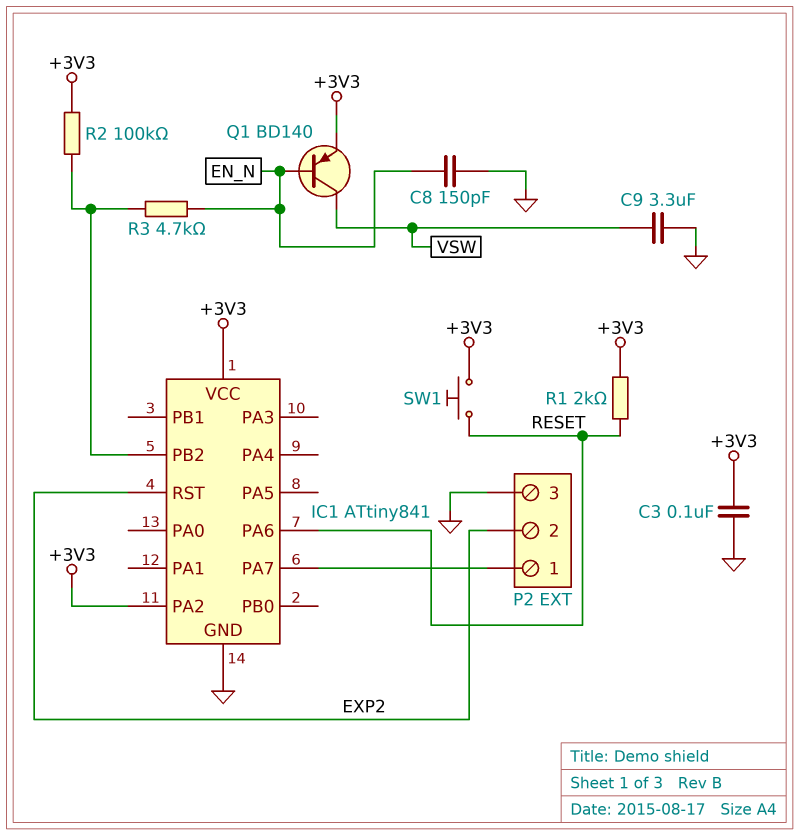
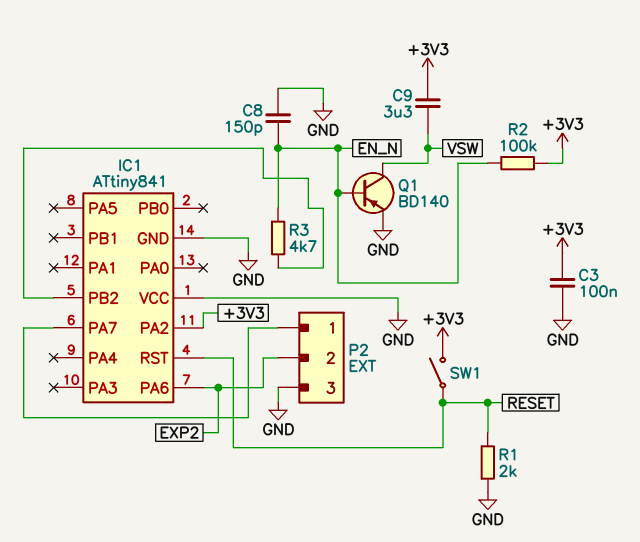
C9: 3.3uF (GND, VSW) -> 3.3uF (+3V3, VSW)
IC1 pin PA6: RESET -> EXP2
IC1 pin RST: EXP2 -> RESET
IC1 pin VCC: +3V3 -> GND
Q1: PNP BD140 (B EN_N, C VSW, E +3V3) -> PNP BD140 (B EN_N, C VSW, E GND)
R1: 2k (+3V3, RESET) -> 2k (GND, RESET)
R2: 100k (+3V3, IC1/PB2) -> 100k (+3V3, EN_N)
SW1: button (+3V3, RESET) -> switch (+3V3, RESET)

